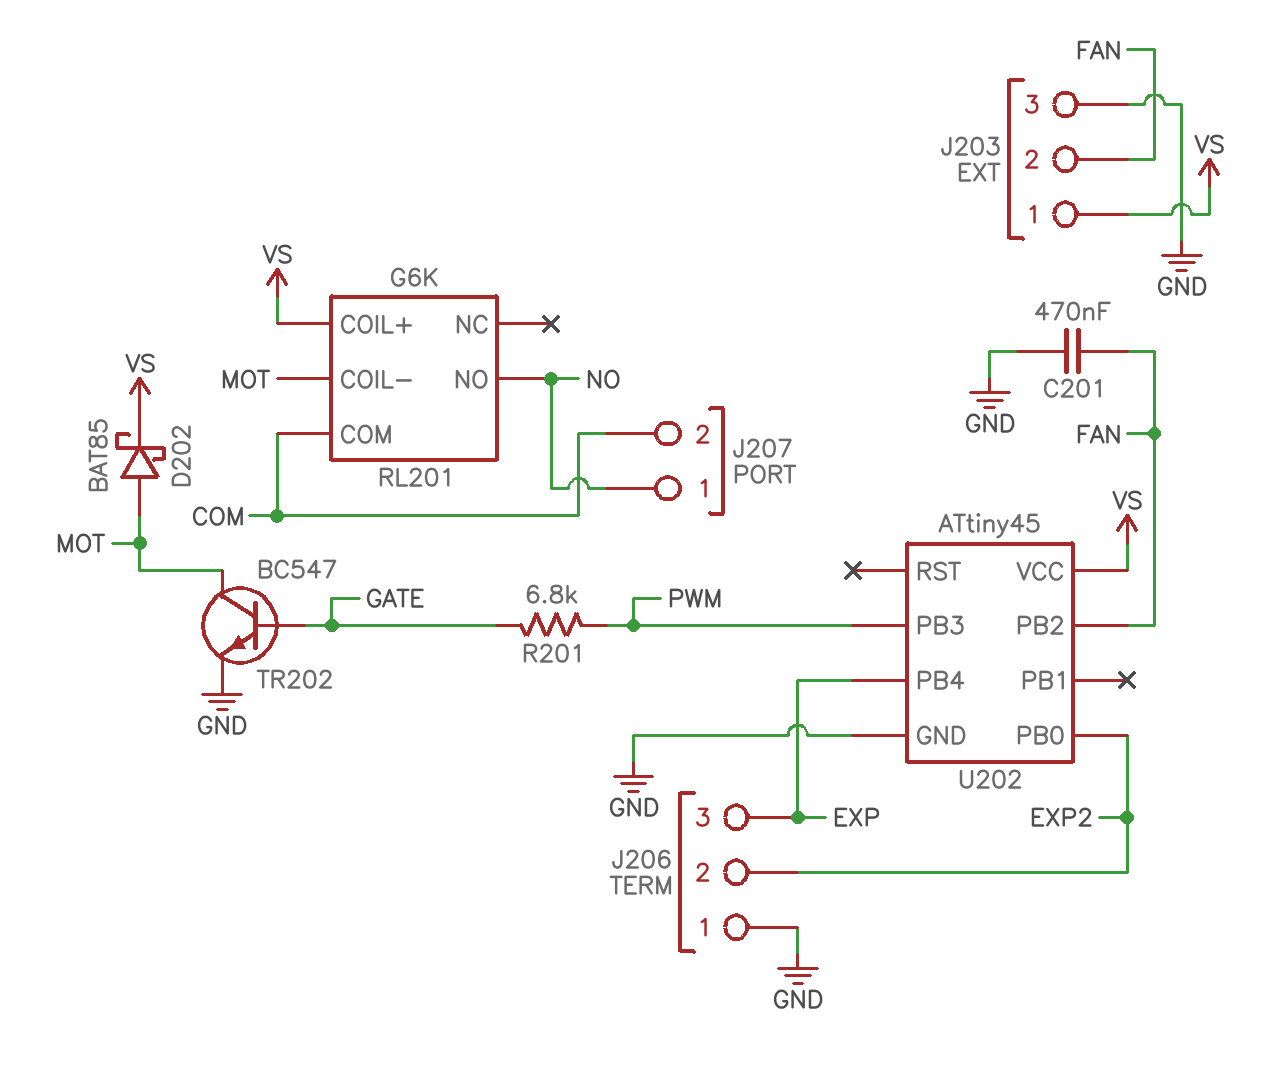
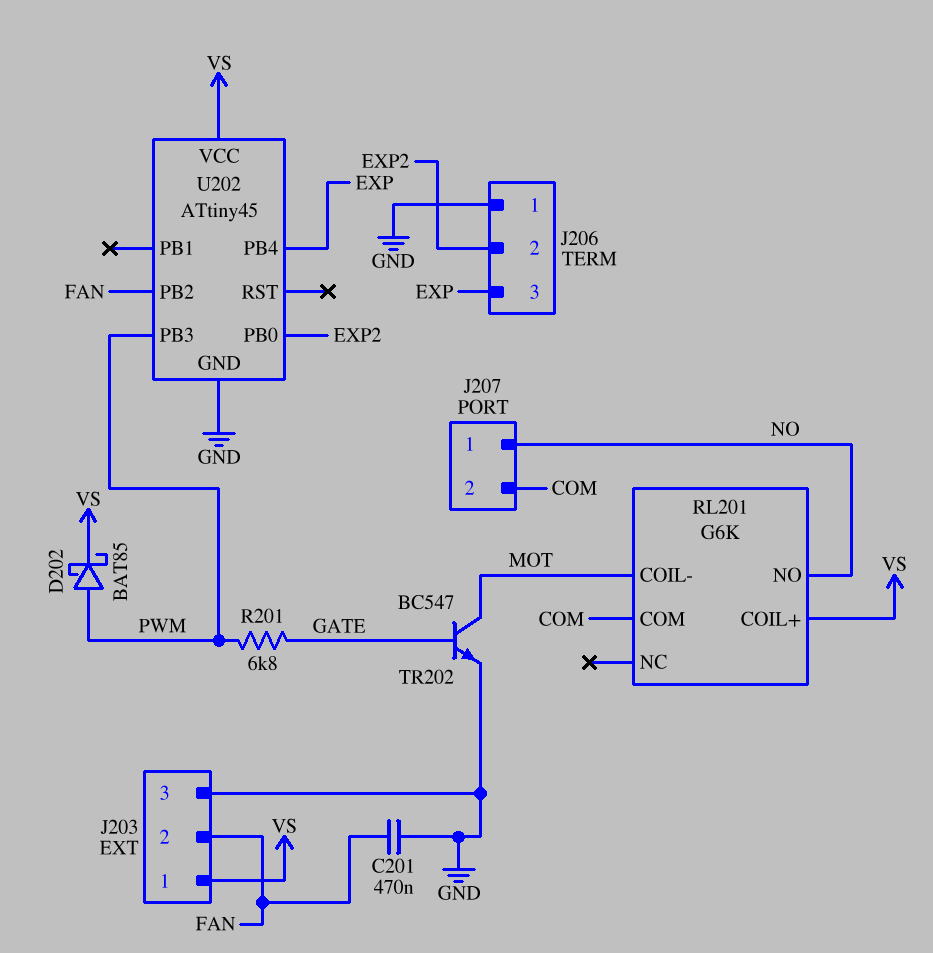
D202: schottky BAT85 (A MOT, K VS) -> schottky BAT85 (A PWM, K VS)

